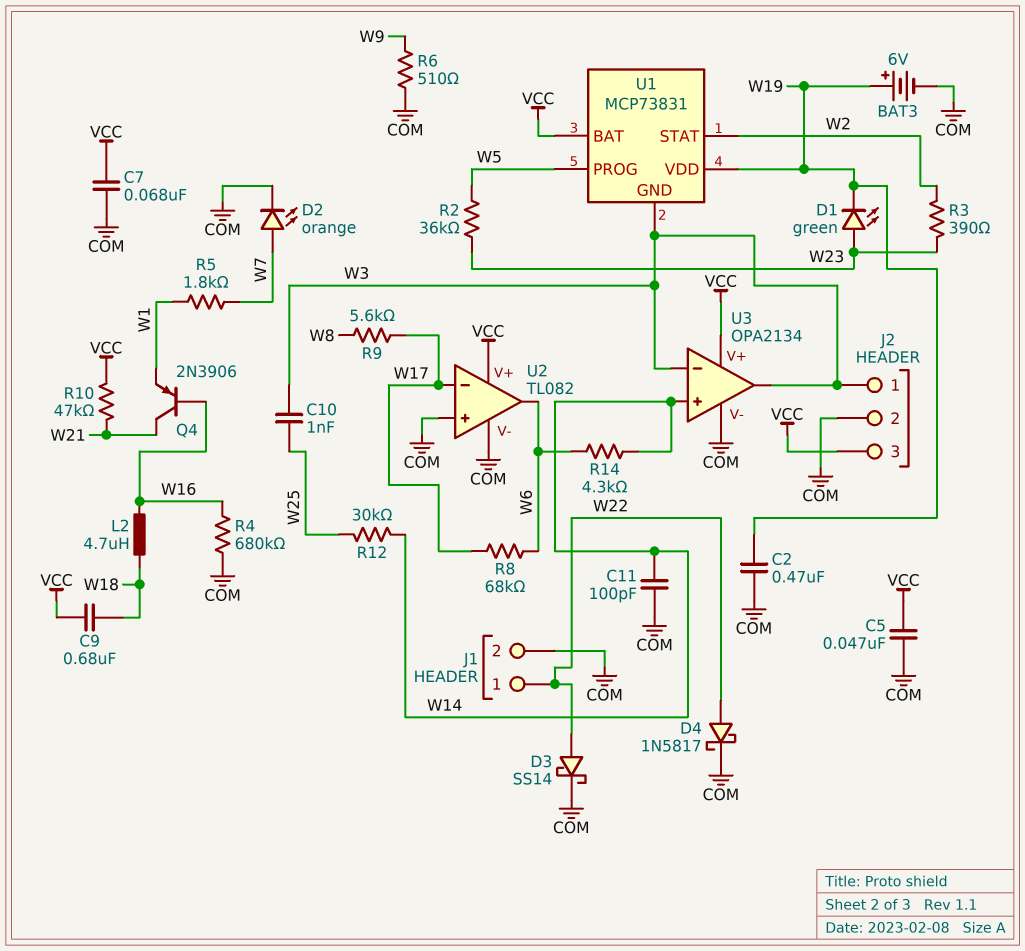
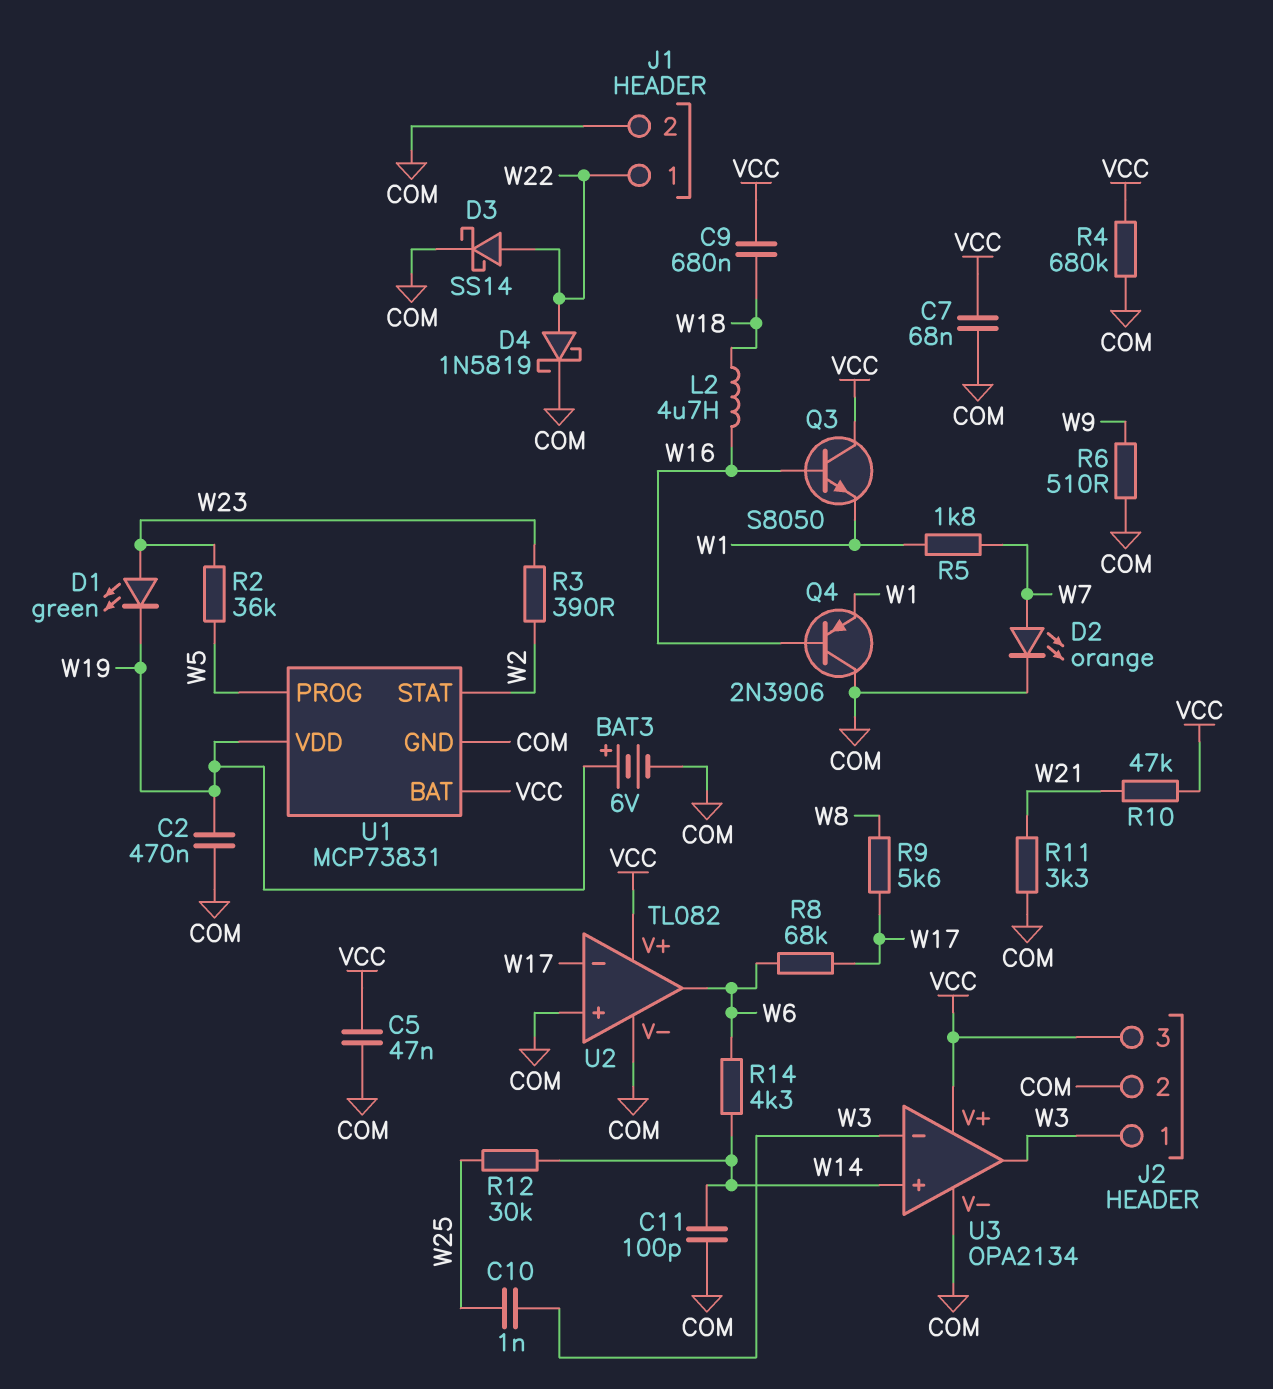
D4: schottky 1N5817 (A W22, K COM) -> schottky 1N5819 (A W22, K COM)
Q3: none -> NPN S8050 (B W16, C VCC, E W1)
Q4: PNP 2N3906 (B W16, C W21, E W1) -> PNP 2N3906 (B W16, C COM, E W1)
R4: 680k (COM, W16) -> 680k (COM, VCC)
R11: none -> 3.3k (COM, W21)
U1 pin GND: W3 -> COM

